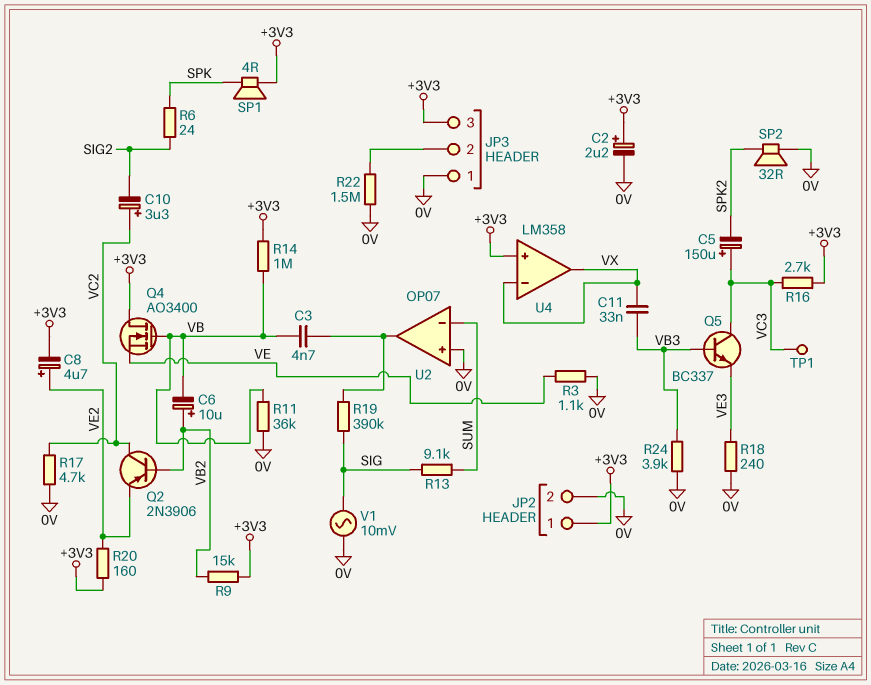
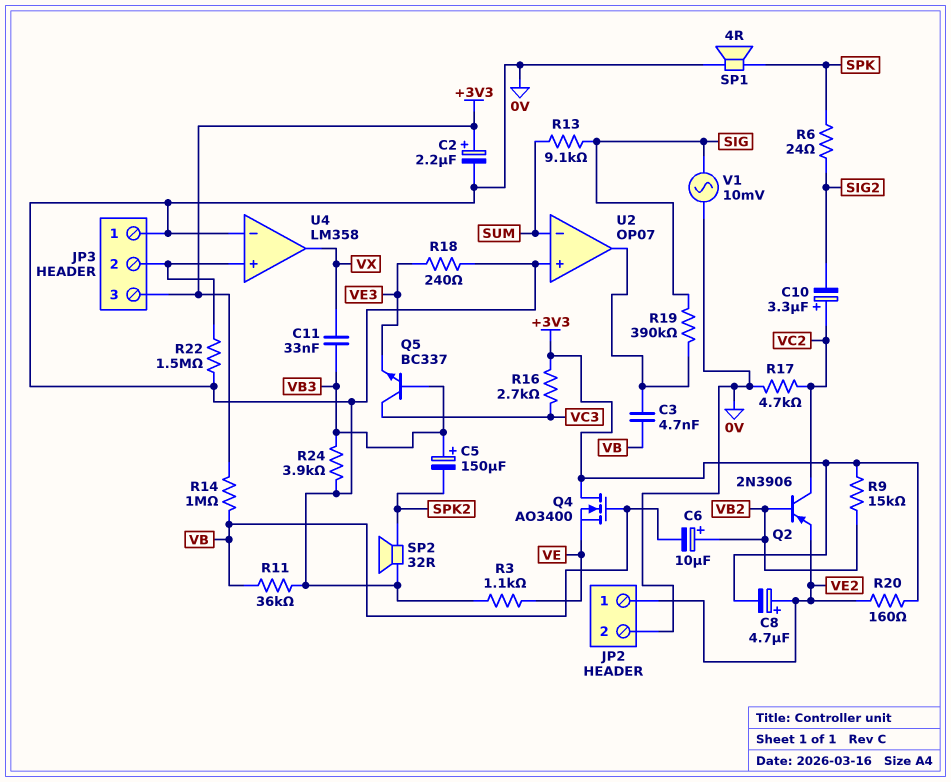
C5: 150uF (plus VC3, minus SPK2) -> 150uF (plus VB3, minus SPK2)
JP2 pin 1: +3V3 -> VE2
SP1: speaker 4R (+3V3, SPK) -> speaker 4R (0V, SPK)
TP1: test point (VC3) -> none
U4 pin in+: +3V3 -> JP3/2
U4 pin in-: VX -> 0V

